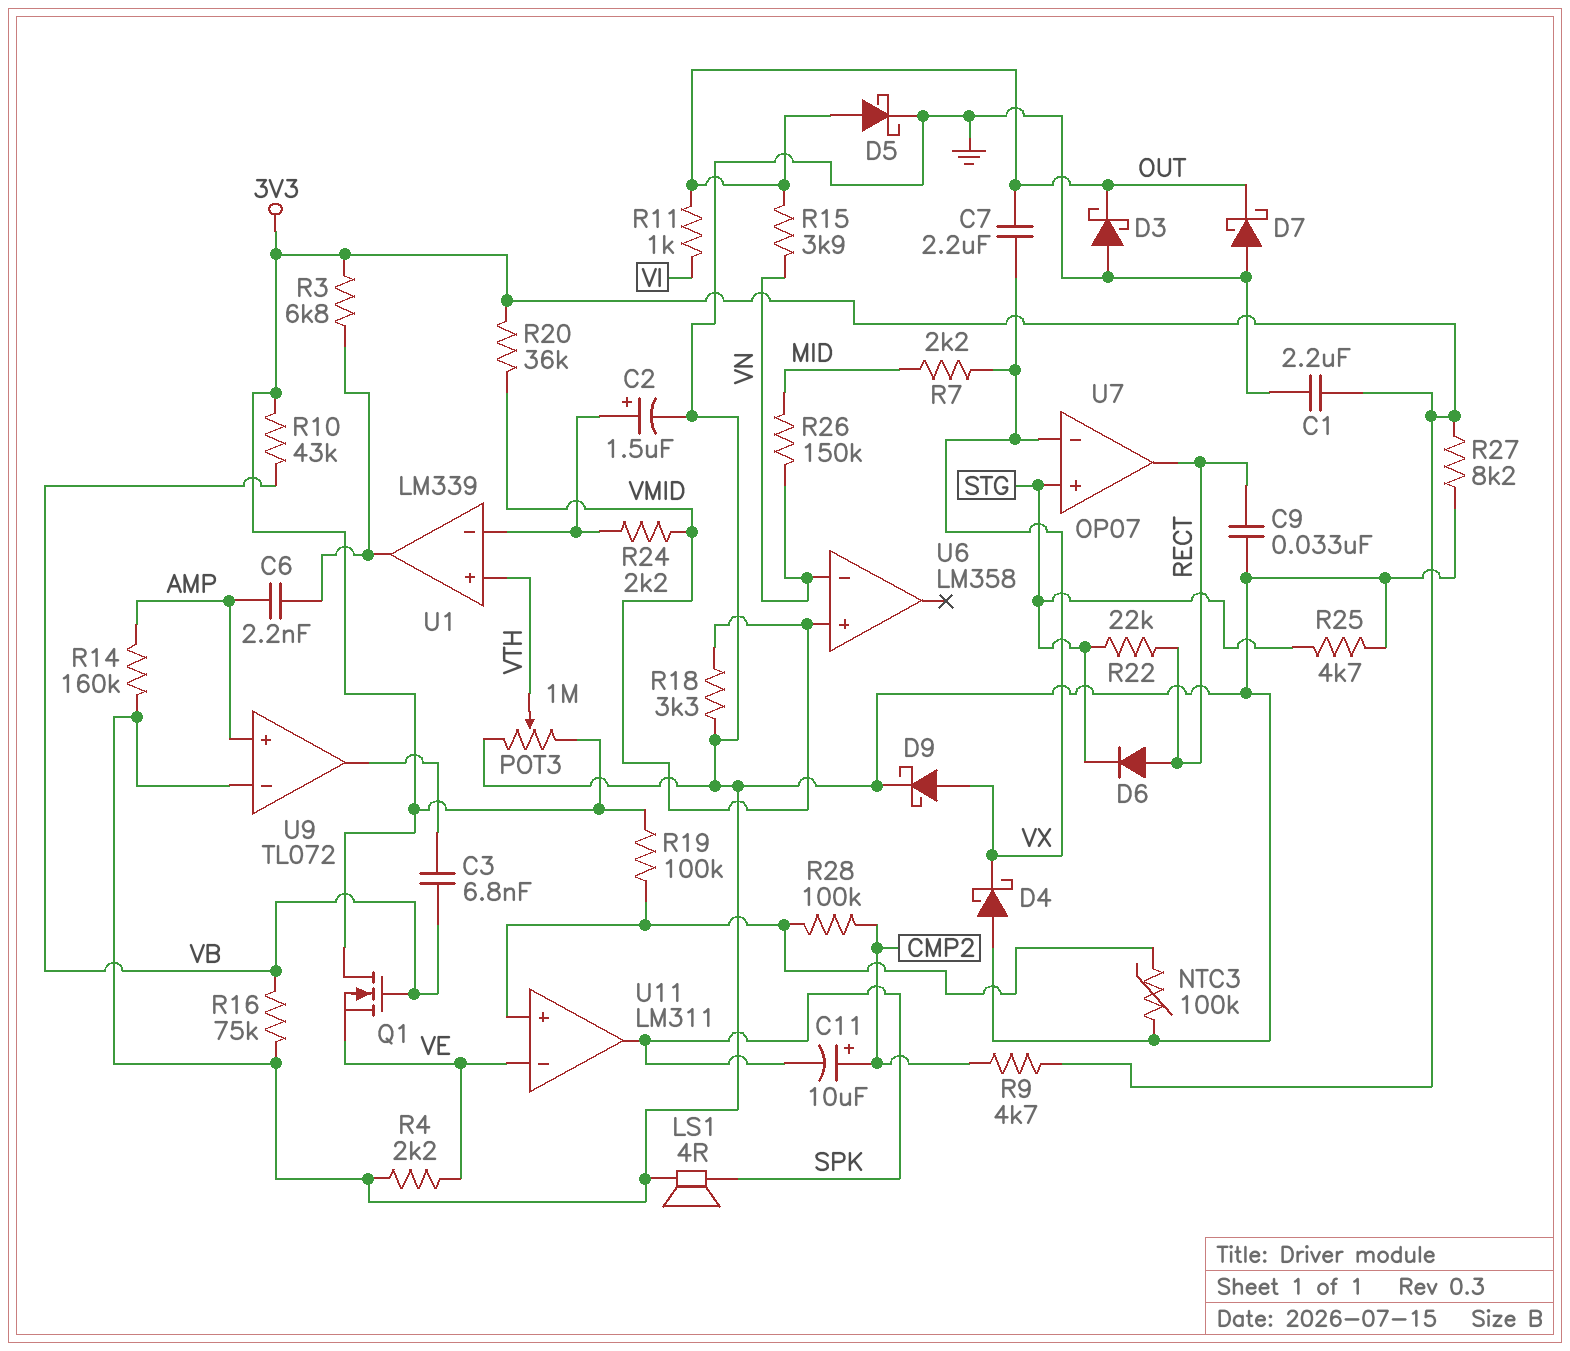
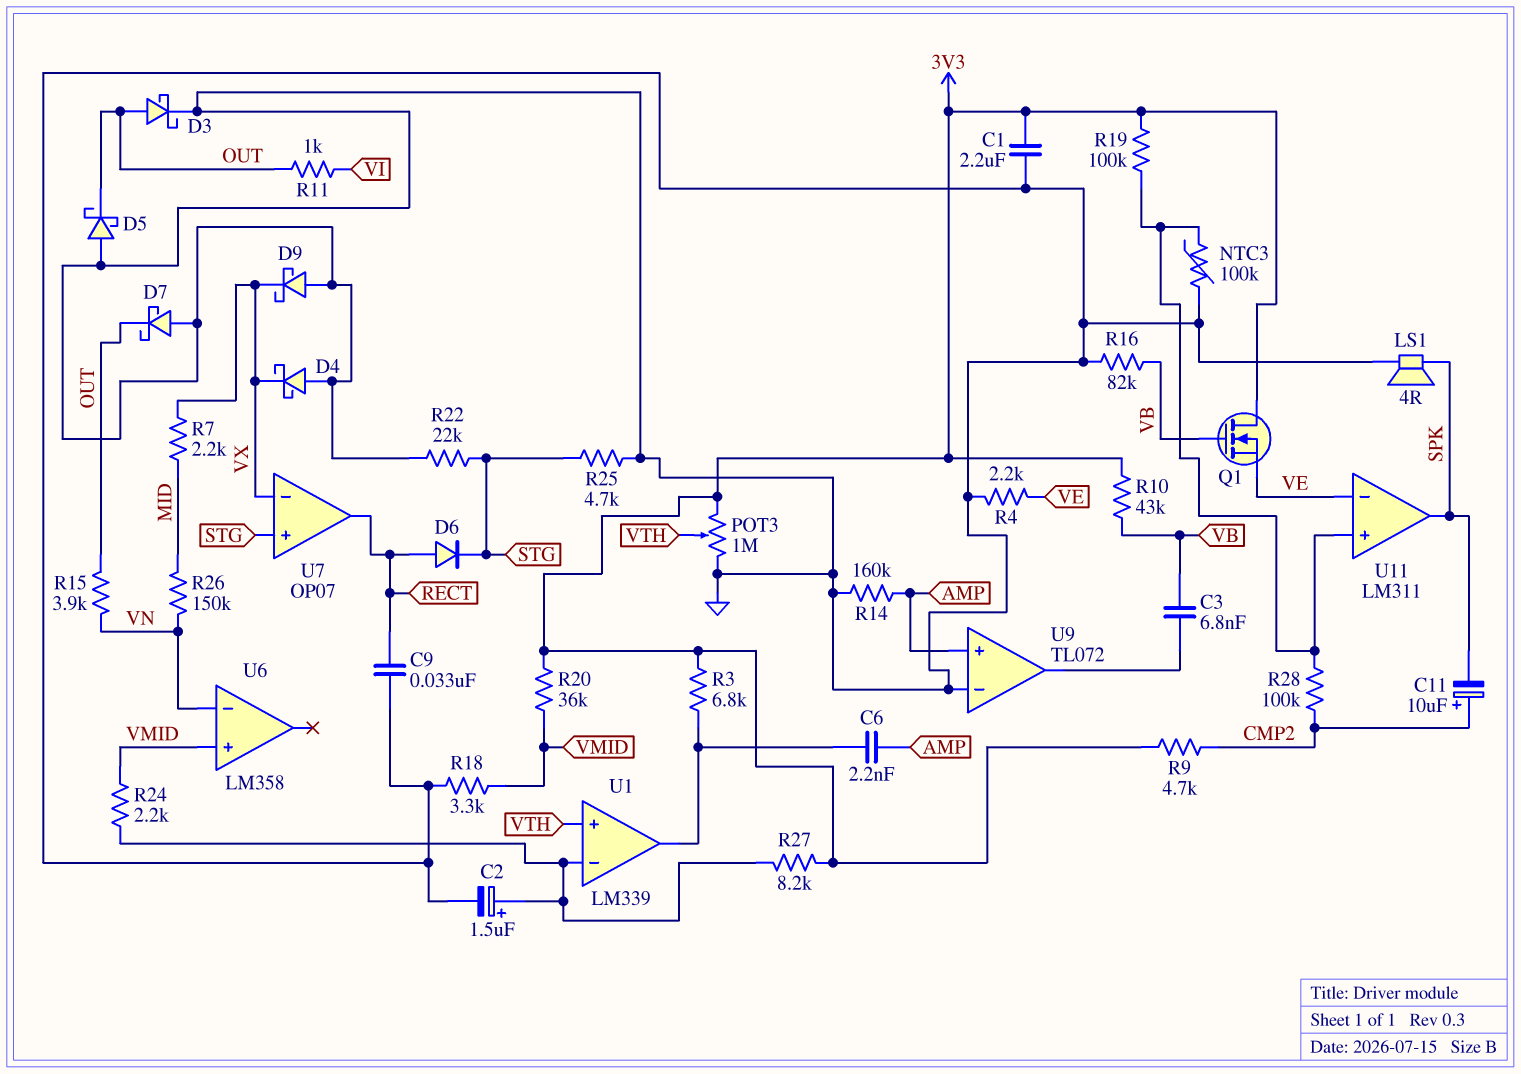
C7: 2.2uF (OUT, VX) -> none
D3: schottky (A GND, K OUT) -> schottky (A OUT, K GND)
D5: schottky (A OUT, K GND) -> schottky (A GND, K OUT)
D9: schottky (A VX, K GND) -> schottky (A GND, K VX)
R16: 75k (GND, VB) -> 82k (GND, VB)
R22: 22k (RECT, STG) -> 22k (GND, STG)
R27: 8.2k (3V3, GND) -> 8.2k (3V3, U1/in-)

